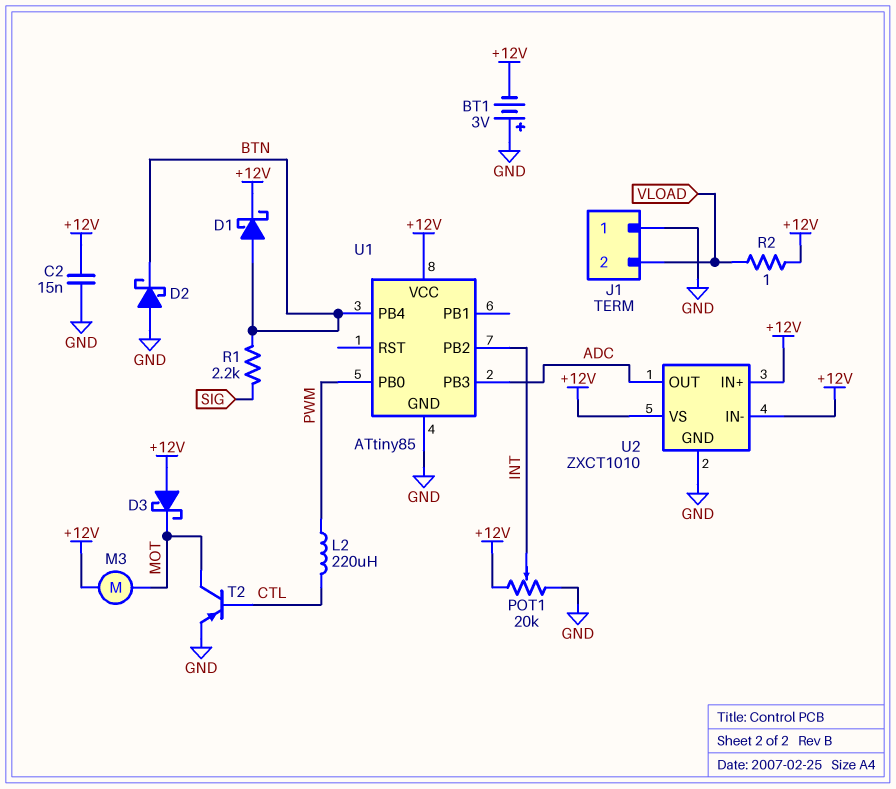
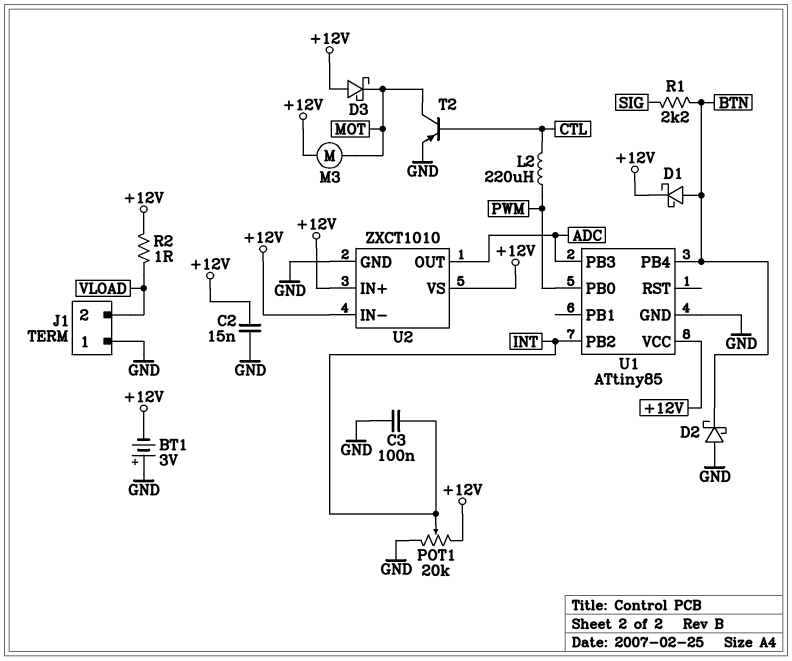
C3: none -> 100nF (GND, INT)

